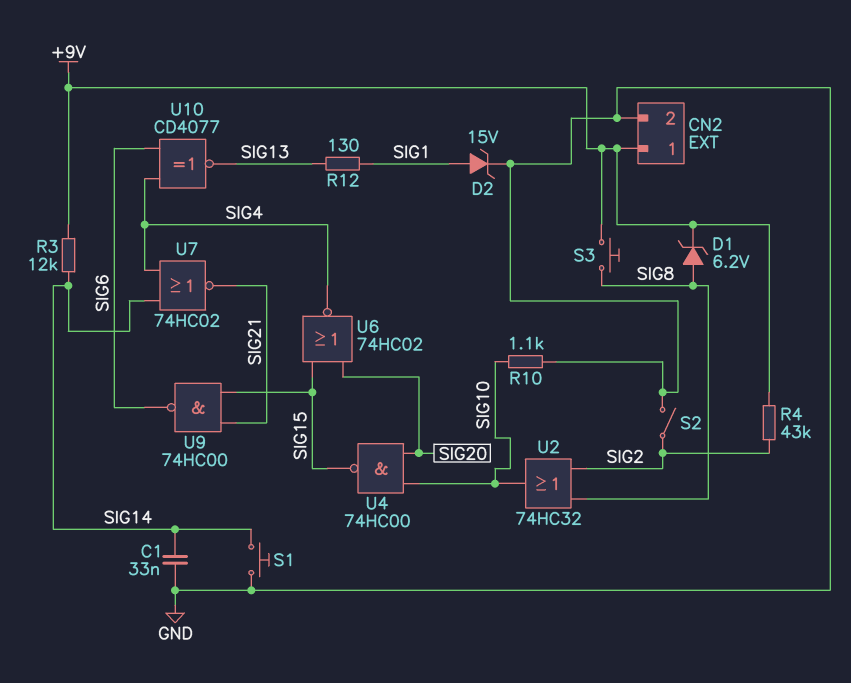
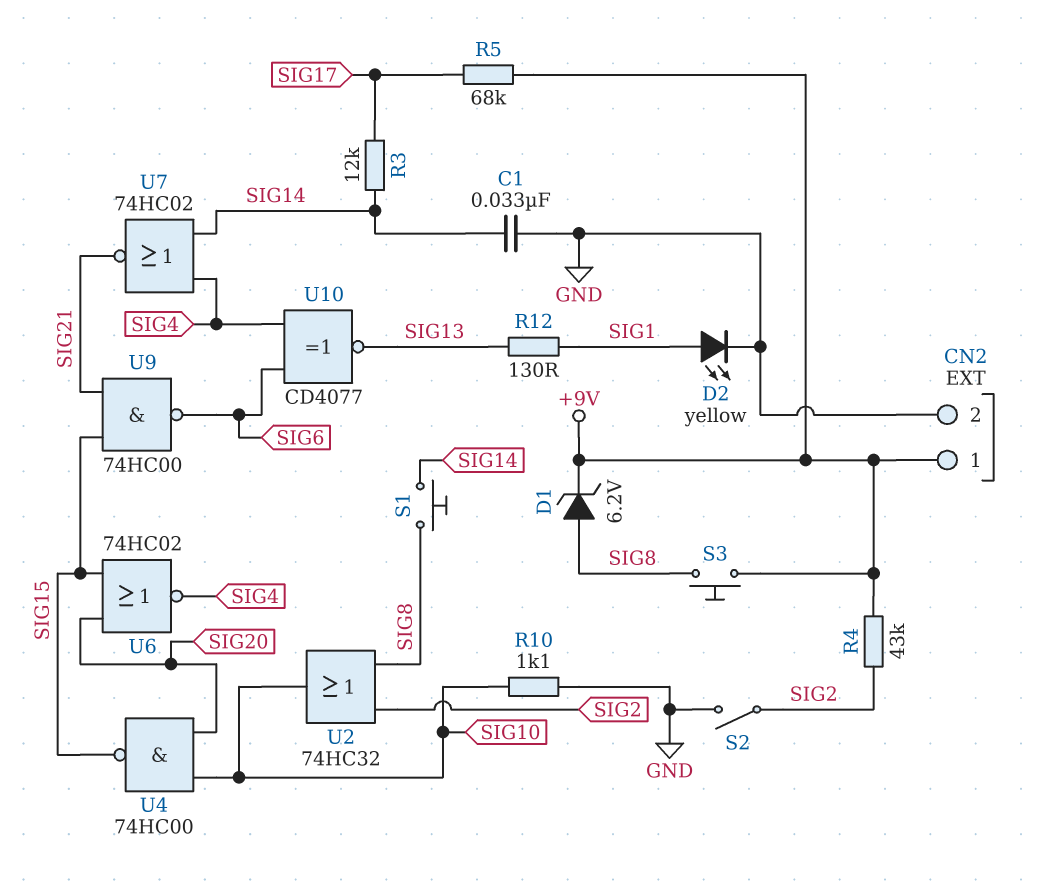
D2: zener 15V (A SIG1, K GND) -> LED yellow (A SIG1, K GND)
R3: 12k (+9V, SIG14) -> 12k (SIG14, SIG17)
R5: none -> 68k (+9V, SIG17)
S1: button (GND, SIG14) -> button (SIG8, SIG14)

